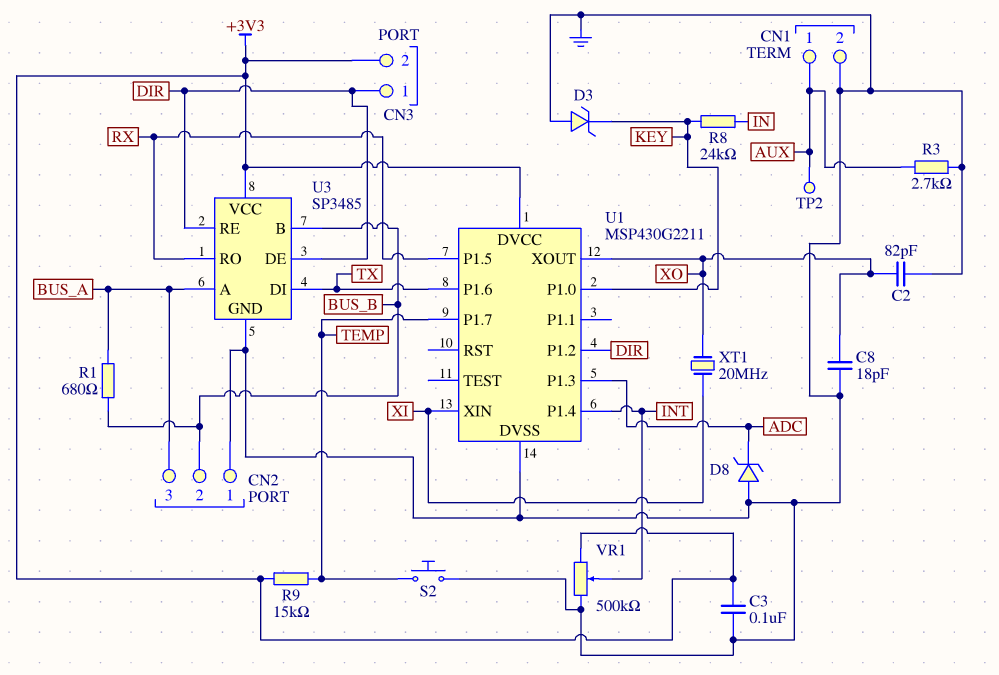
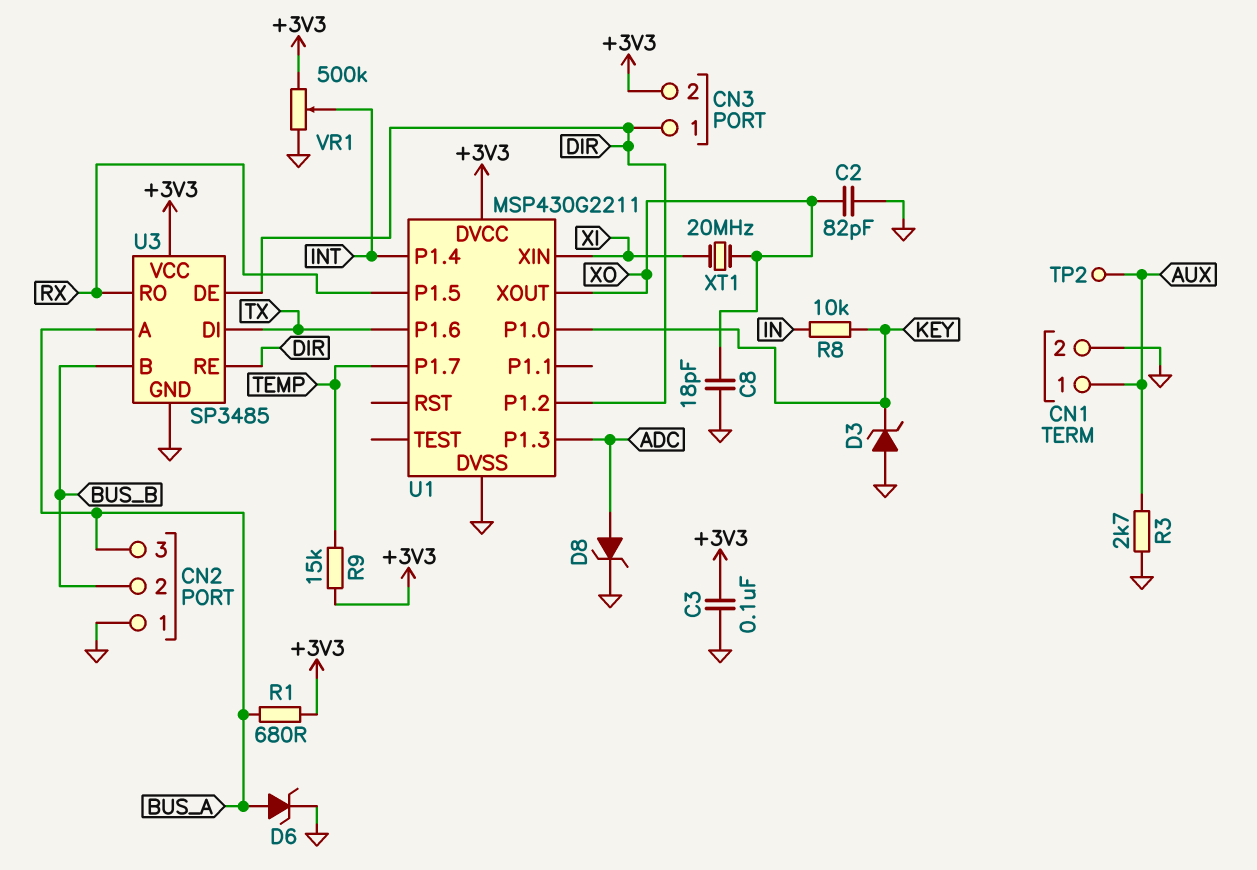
D6: none -> zener (A BUS_A, K GND)
D8: zener (A GND, K ADC) -> zener (A ADC, K GND)
R1: 680 (BUS_A, BUS_B) -> 680 (+3V3, BUS_A)
R8: 24k (IN, KEY) -> 10k (IN, KEY)
S2: button (GND, TEMP) -> none

